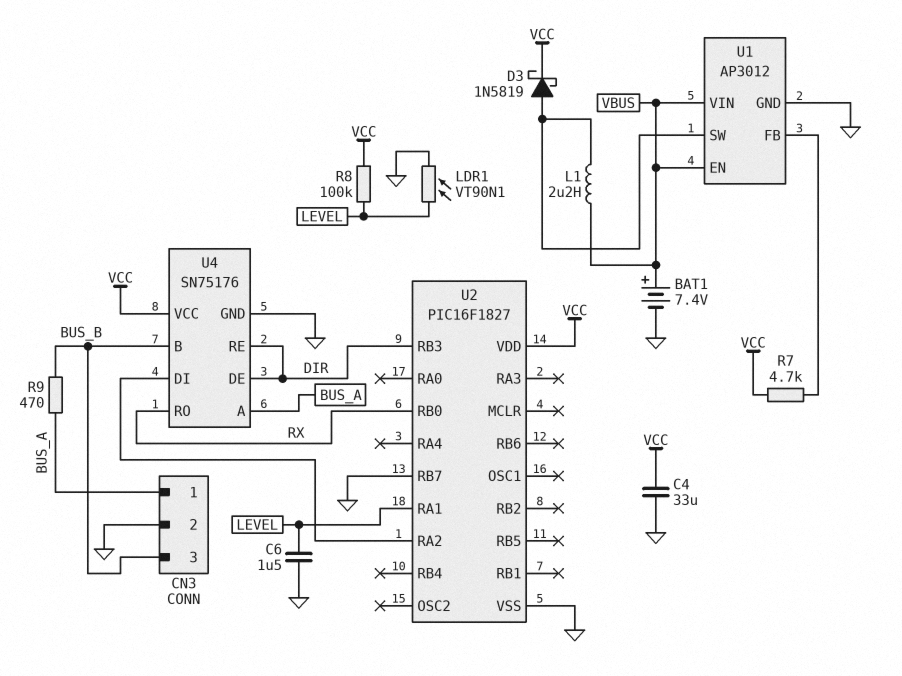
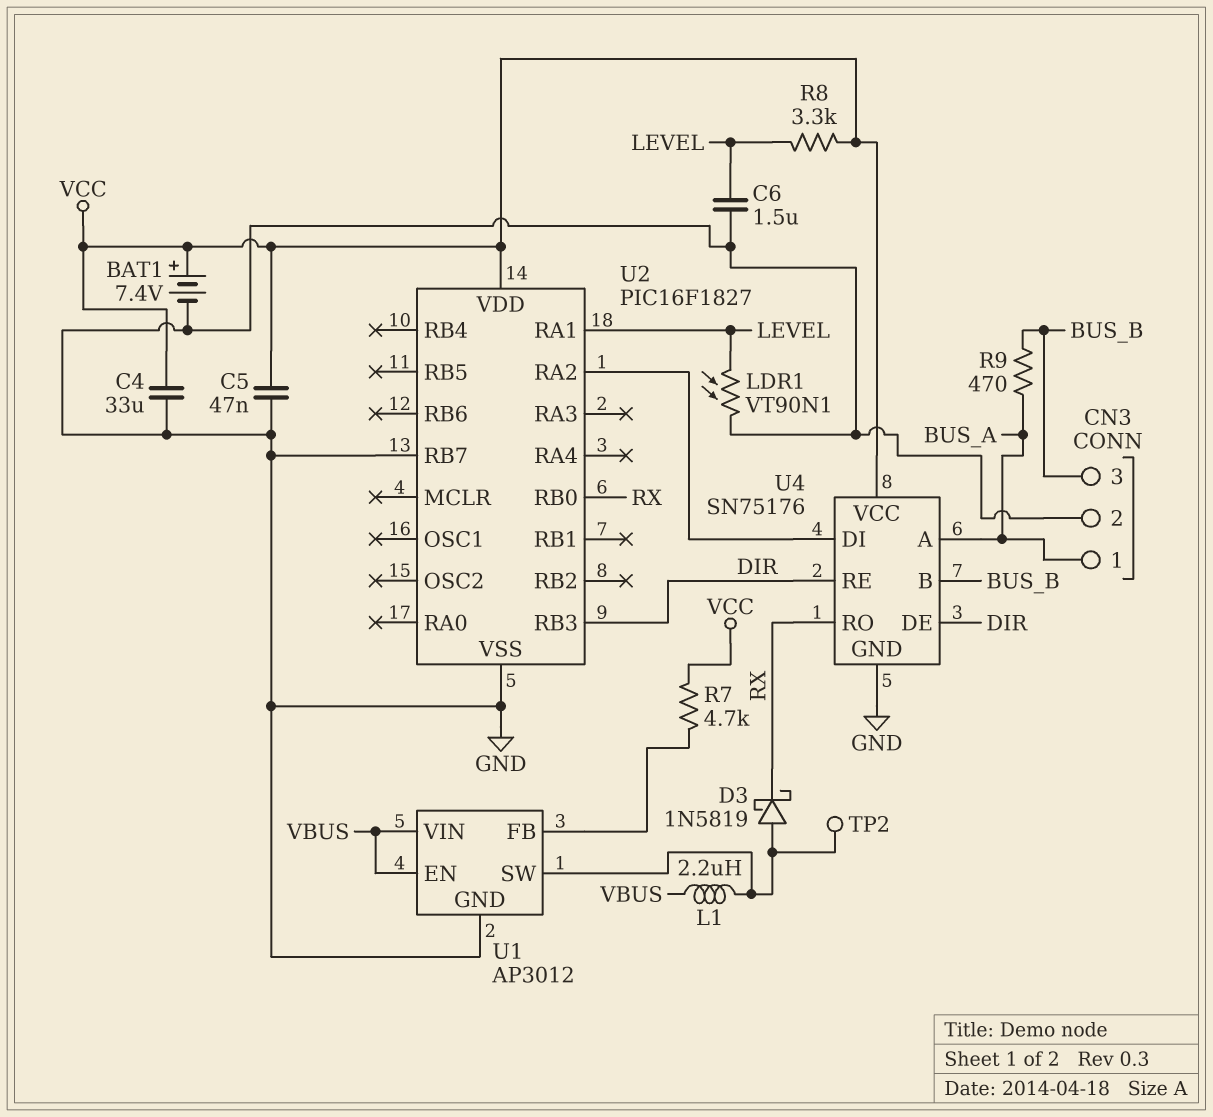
BAT1: 7.4V (plus VBUS, minus GND) -> 7.4V (plus VCC, minus GND)
C5: none -> 47nF (GND, VCC)
D3: schottky 1N5819 (A U1/SW, K VCC) -> schottky 1N5819 (A U1/SW, K RX)
R8: 100k (LEVEL, VCC) -> 3.3k (LEVEL, VCC)
TP2: none -> test point (U1/SW)

